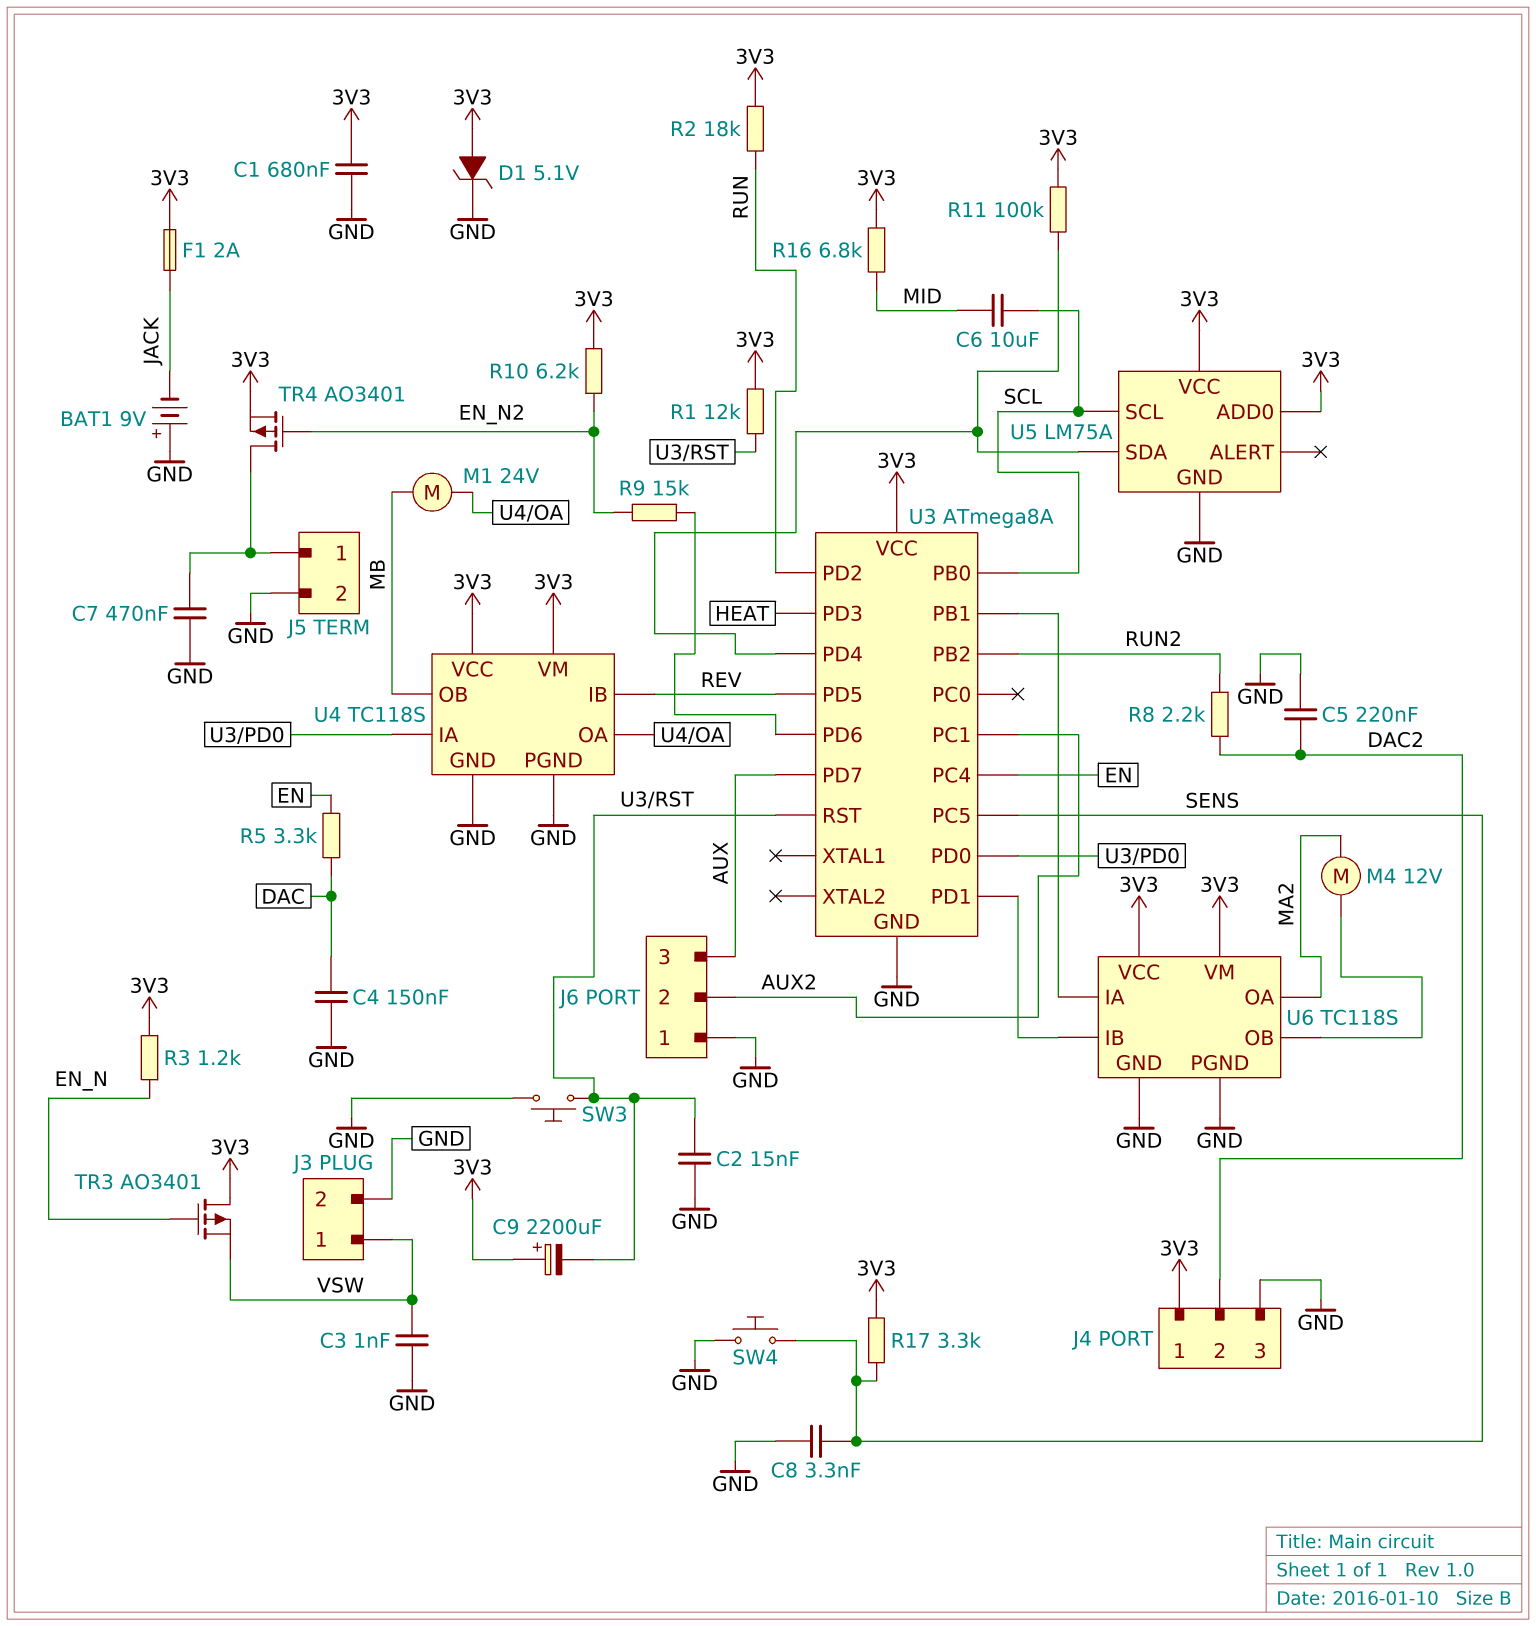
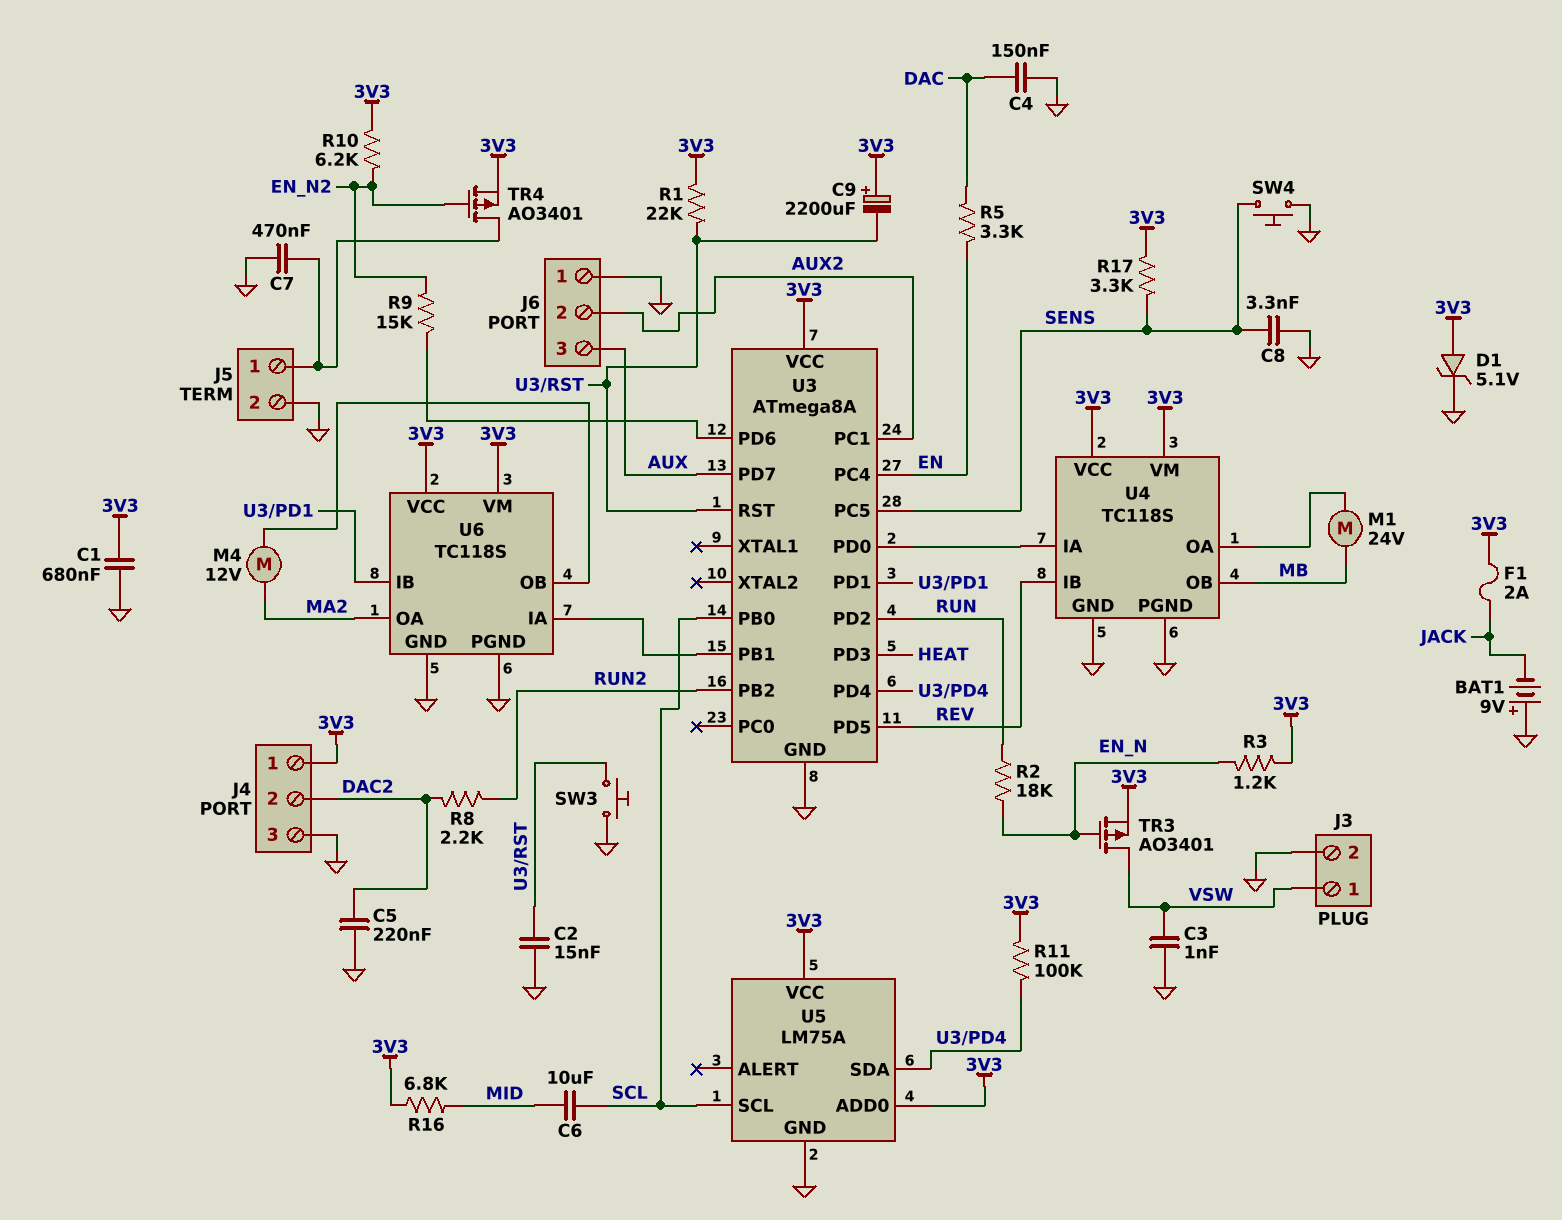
R1: 12k (3V3, U3/RST) -> 22k (3V3, U3/RST)
R2: 18k (3V3, RUN) -> 18k (EN_N, RUN)
TR3: PMOS AO3401 (G EN_N, D 3V3, S VSW) -> PMOS AO3401 (G EN_N, D VSW, S 3V3)

